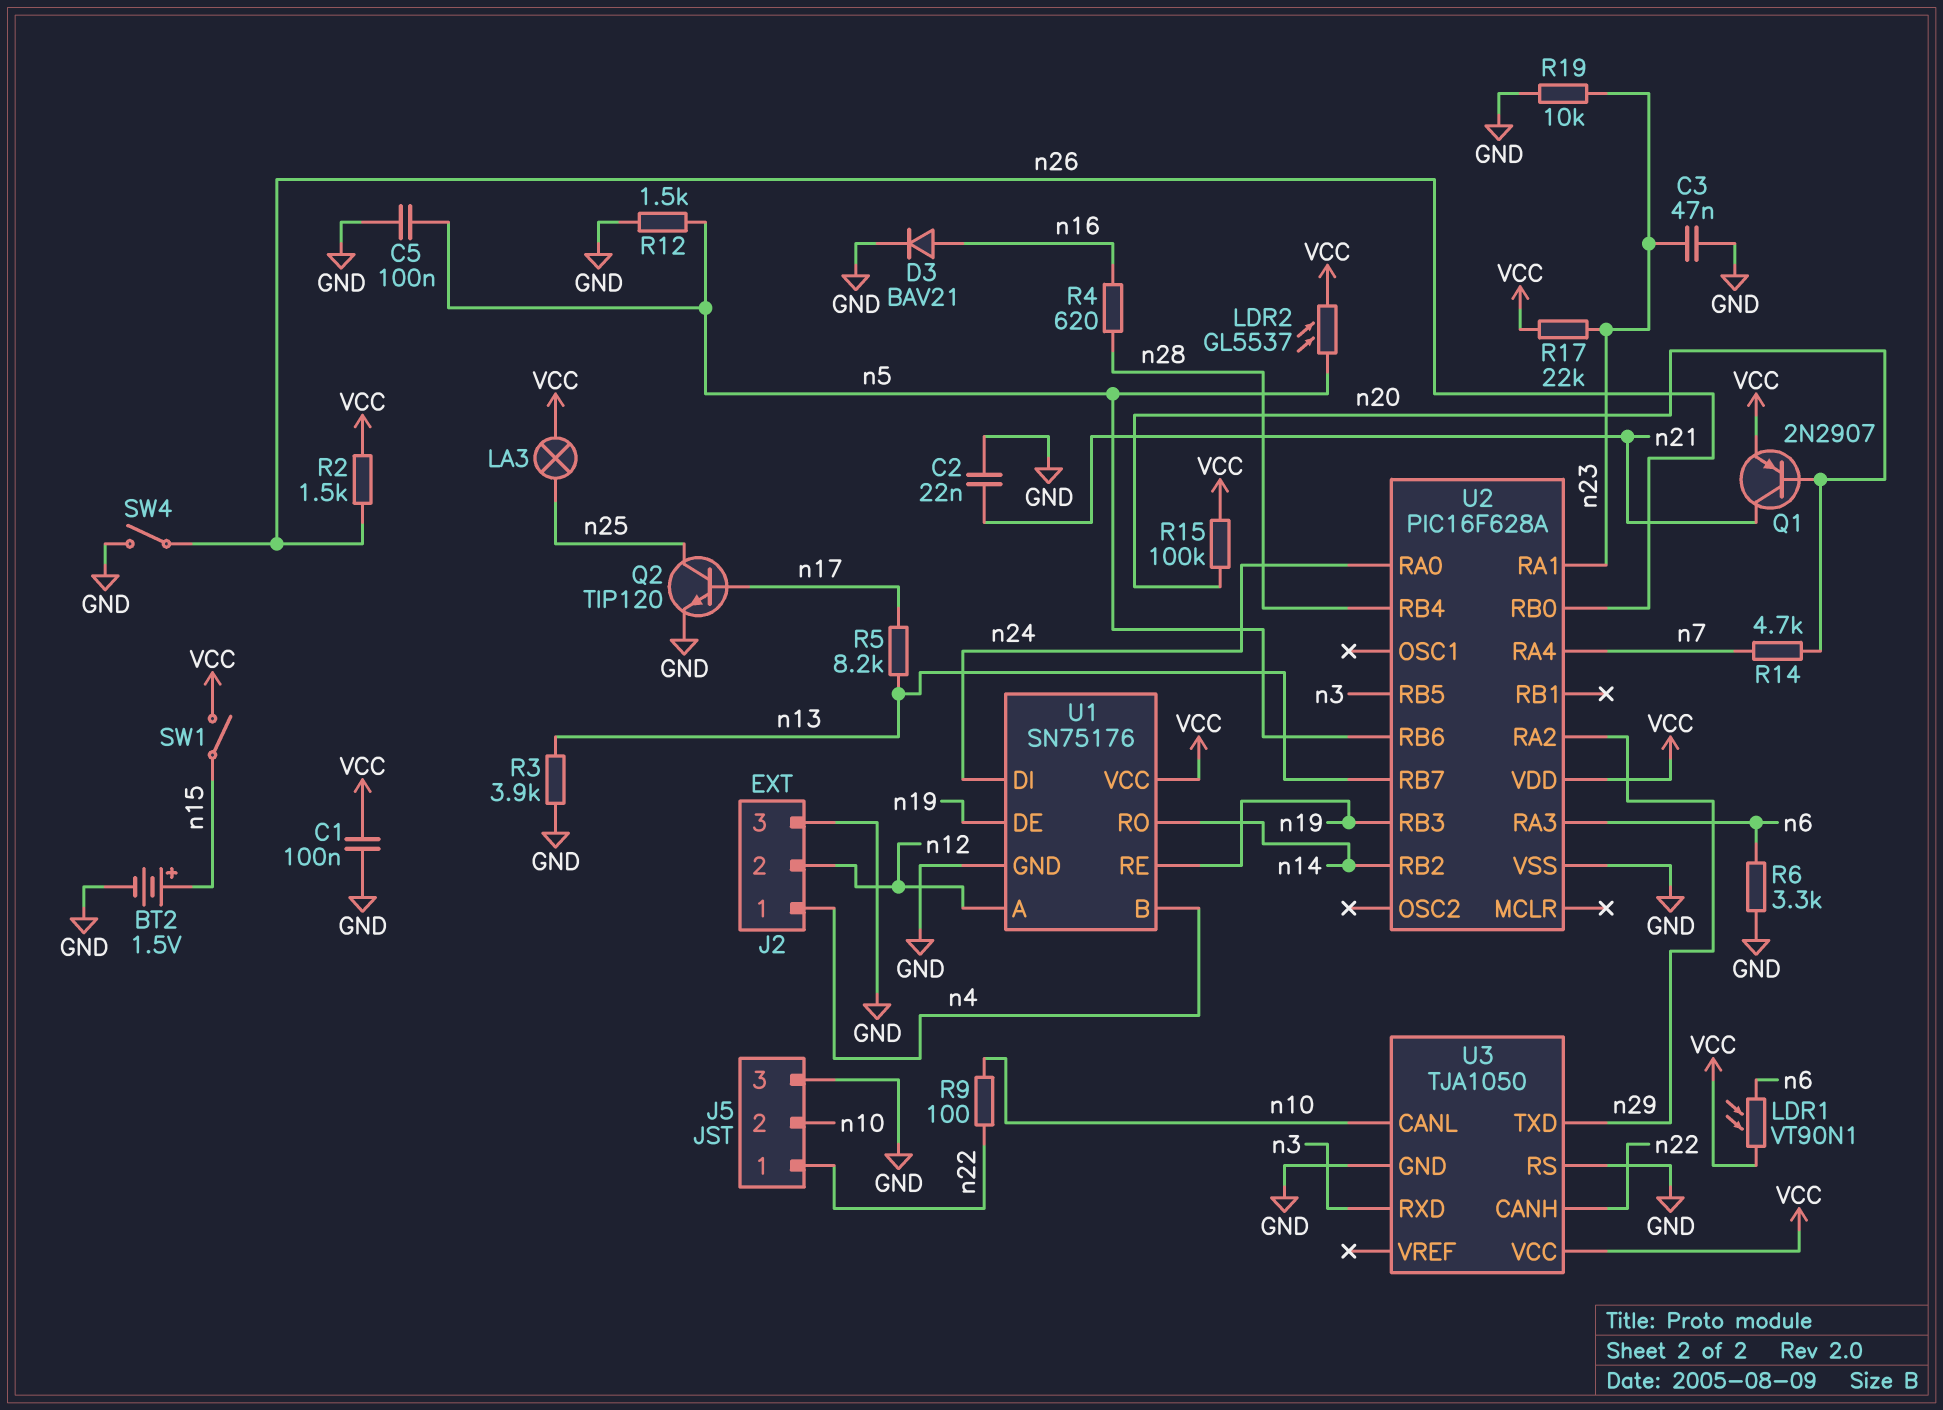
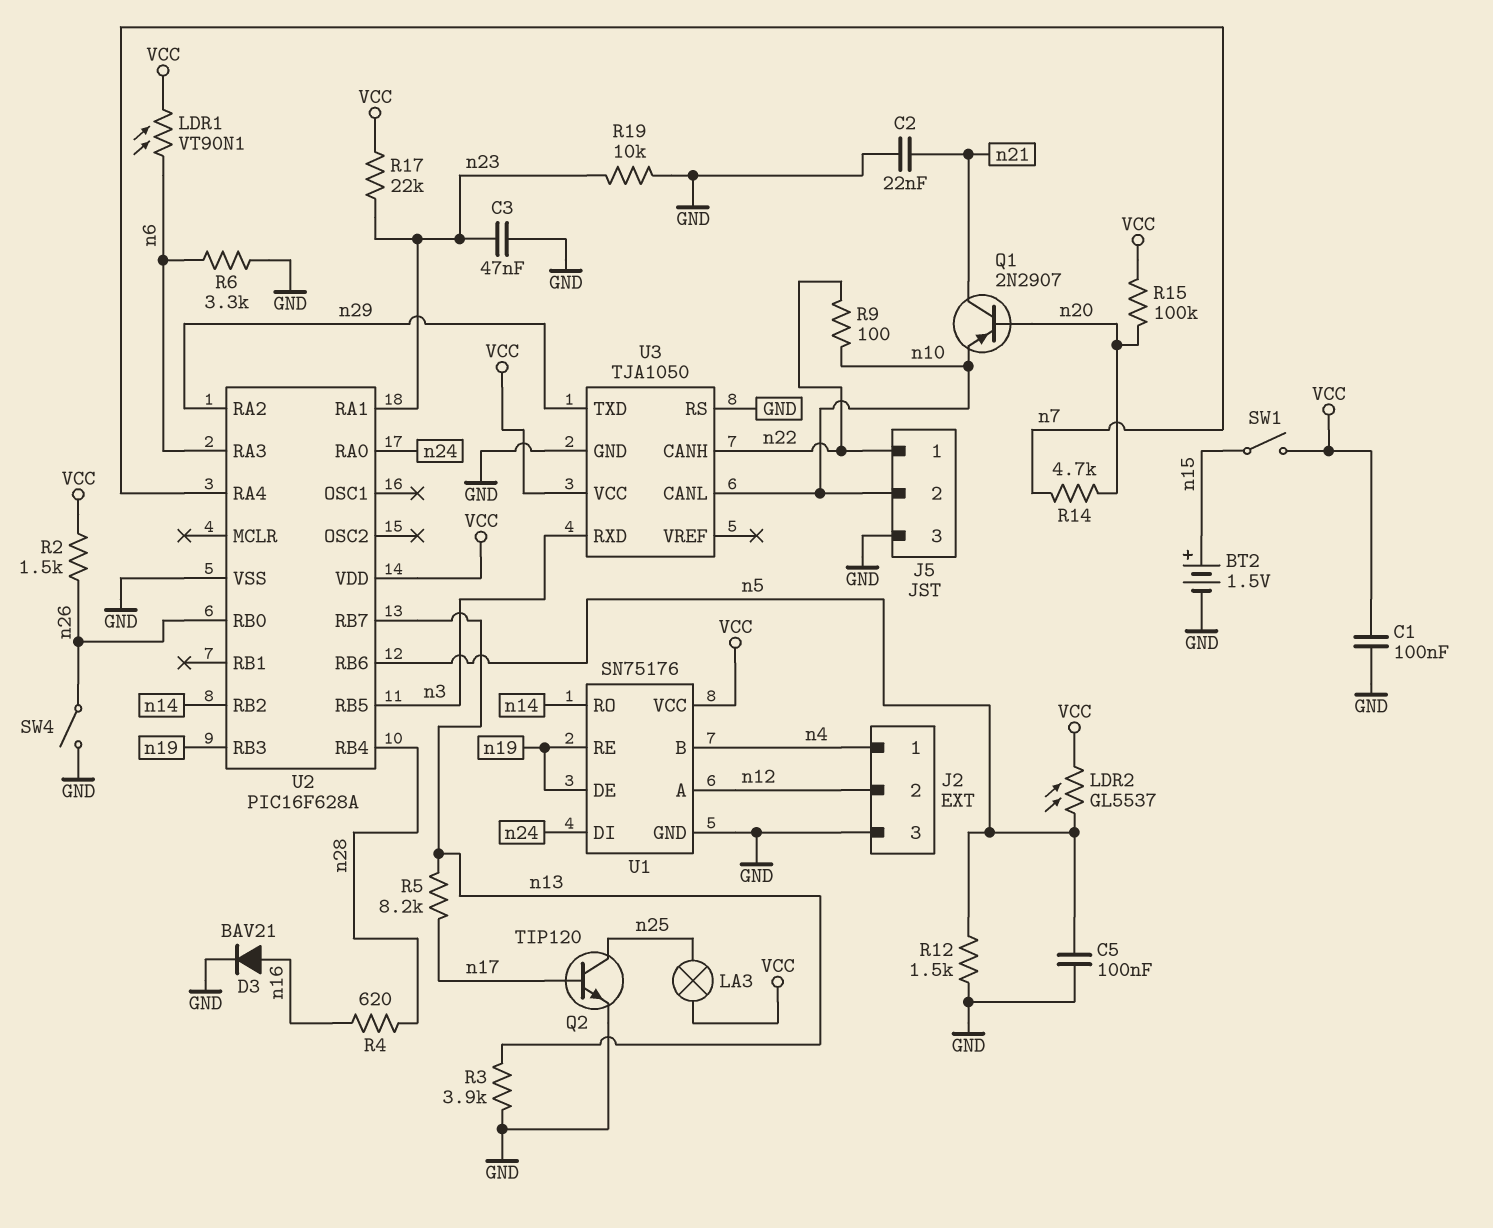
Q1: PNP 2N2907 (B n20, C n21, E VCC) -> PNP 2N2907 (B n20, C n21, E n10)

